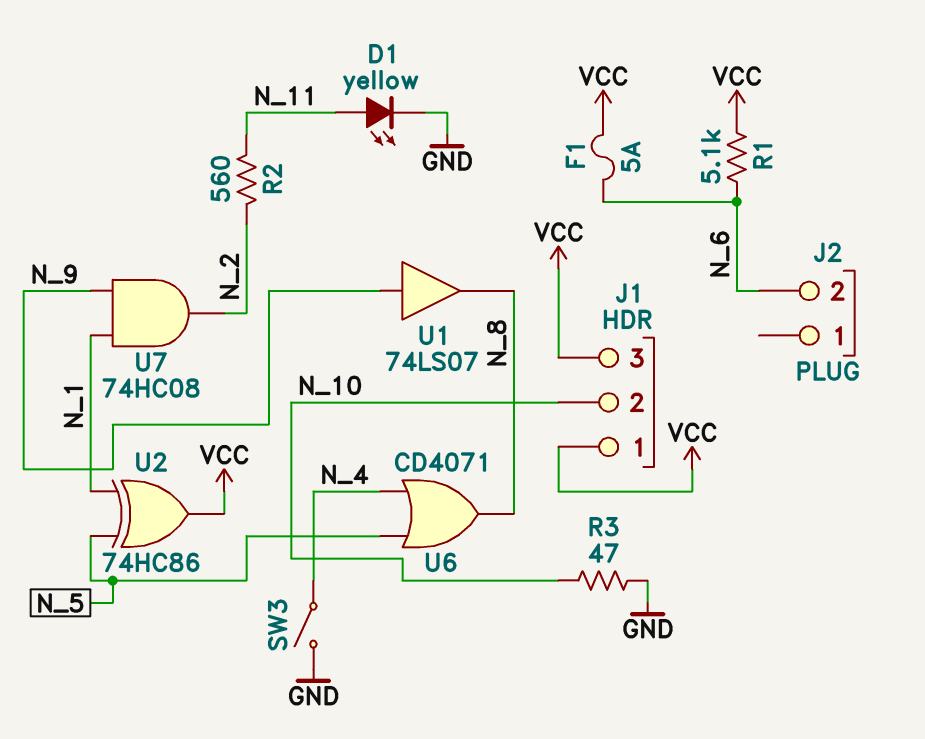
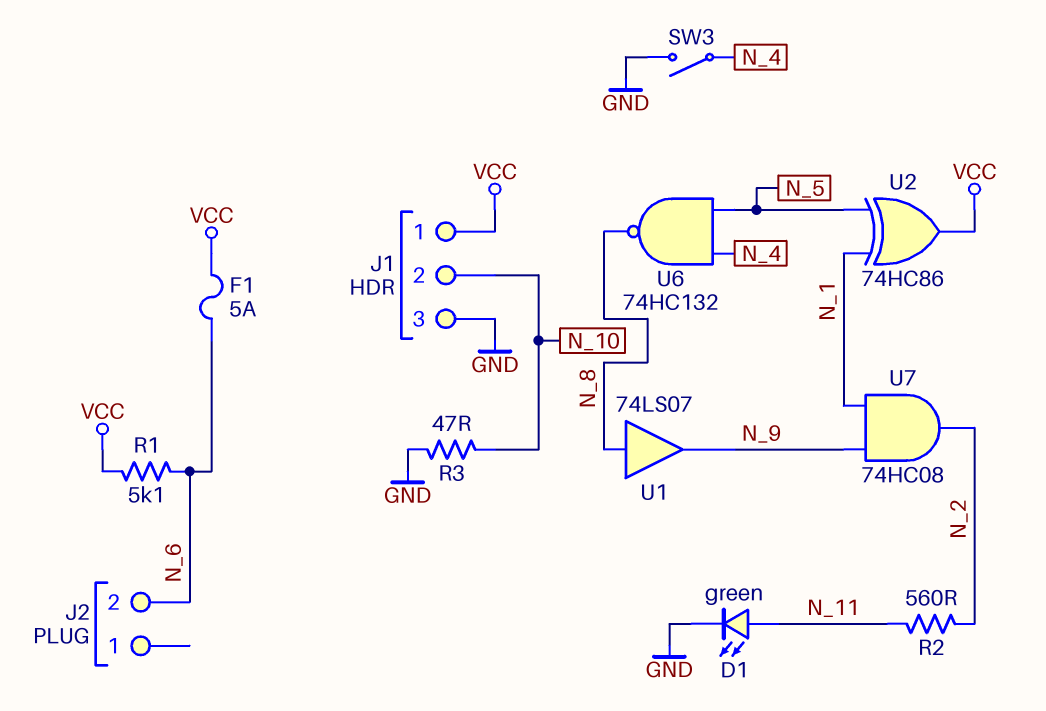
D1: LED yellow (A N_11, K GND) -> LED green (A N_11, K GND)
J1 pin 3: VCC -> GND
U1: buffer 74LS07 (in N_9, out N_8) -> buffer 74LS07 (in N_8, out N_9)
U6: OR CD4071 (in N_4, in N_5, out N_8) -> NAND 74HC132 (in N_4, in N_5, out N_8)

